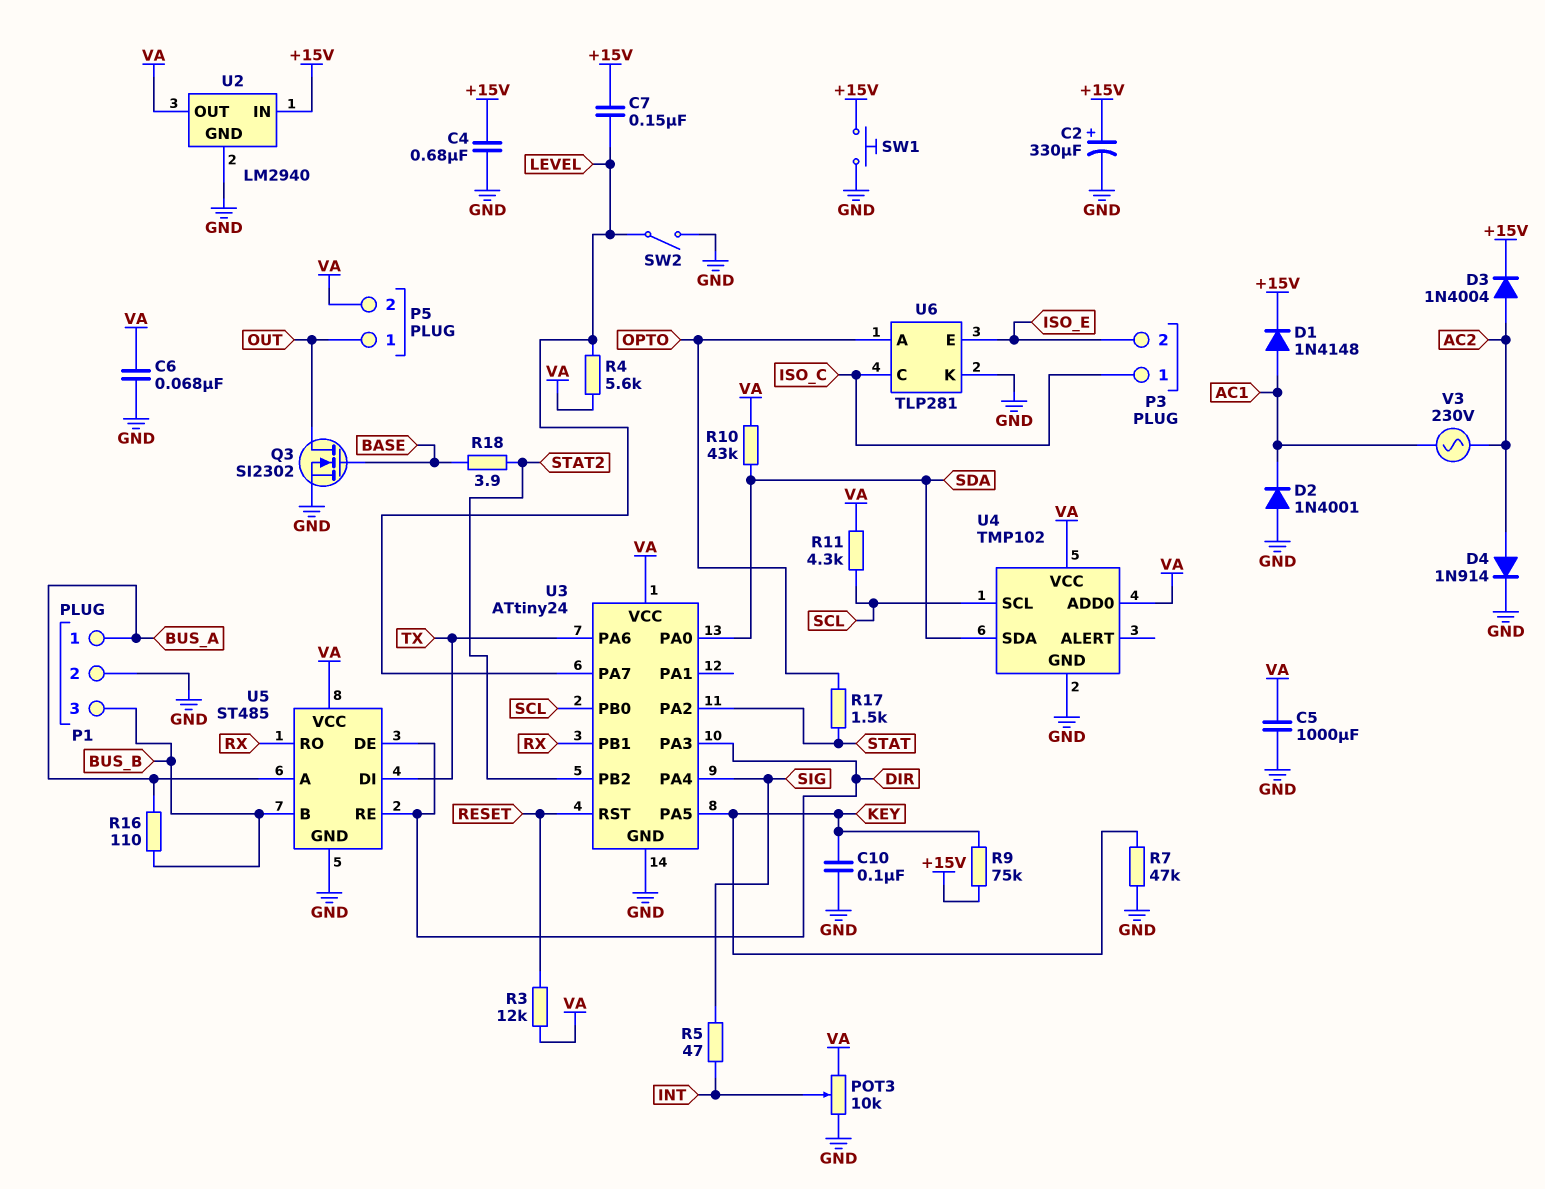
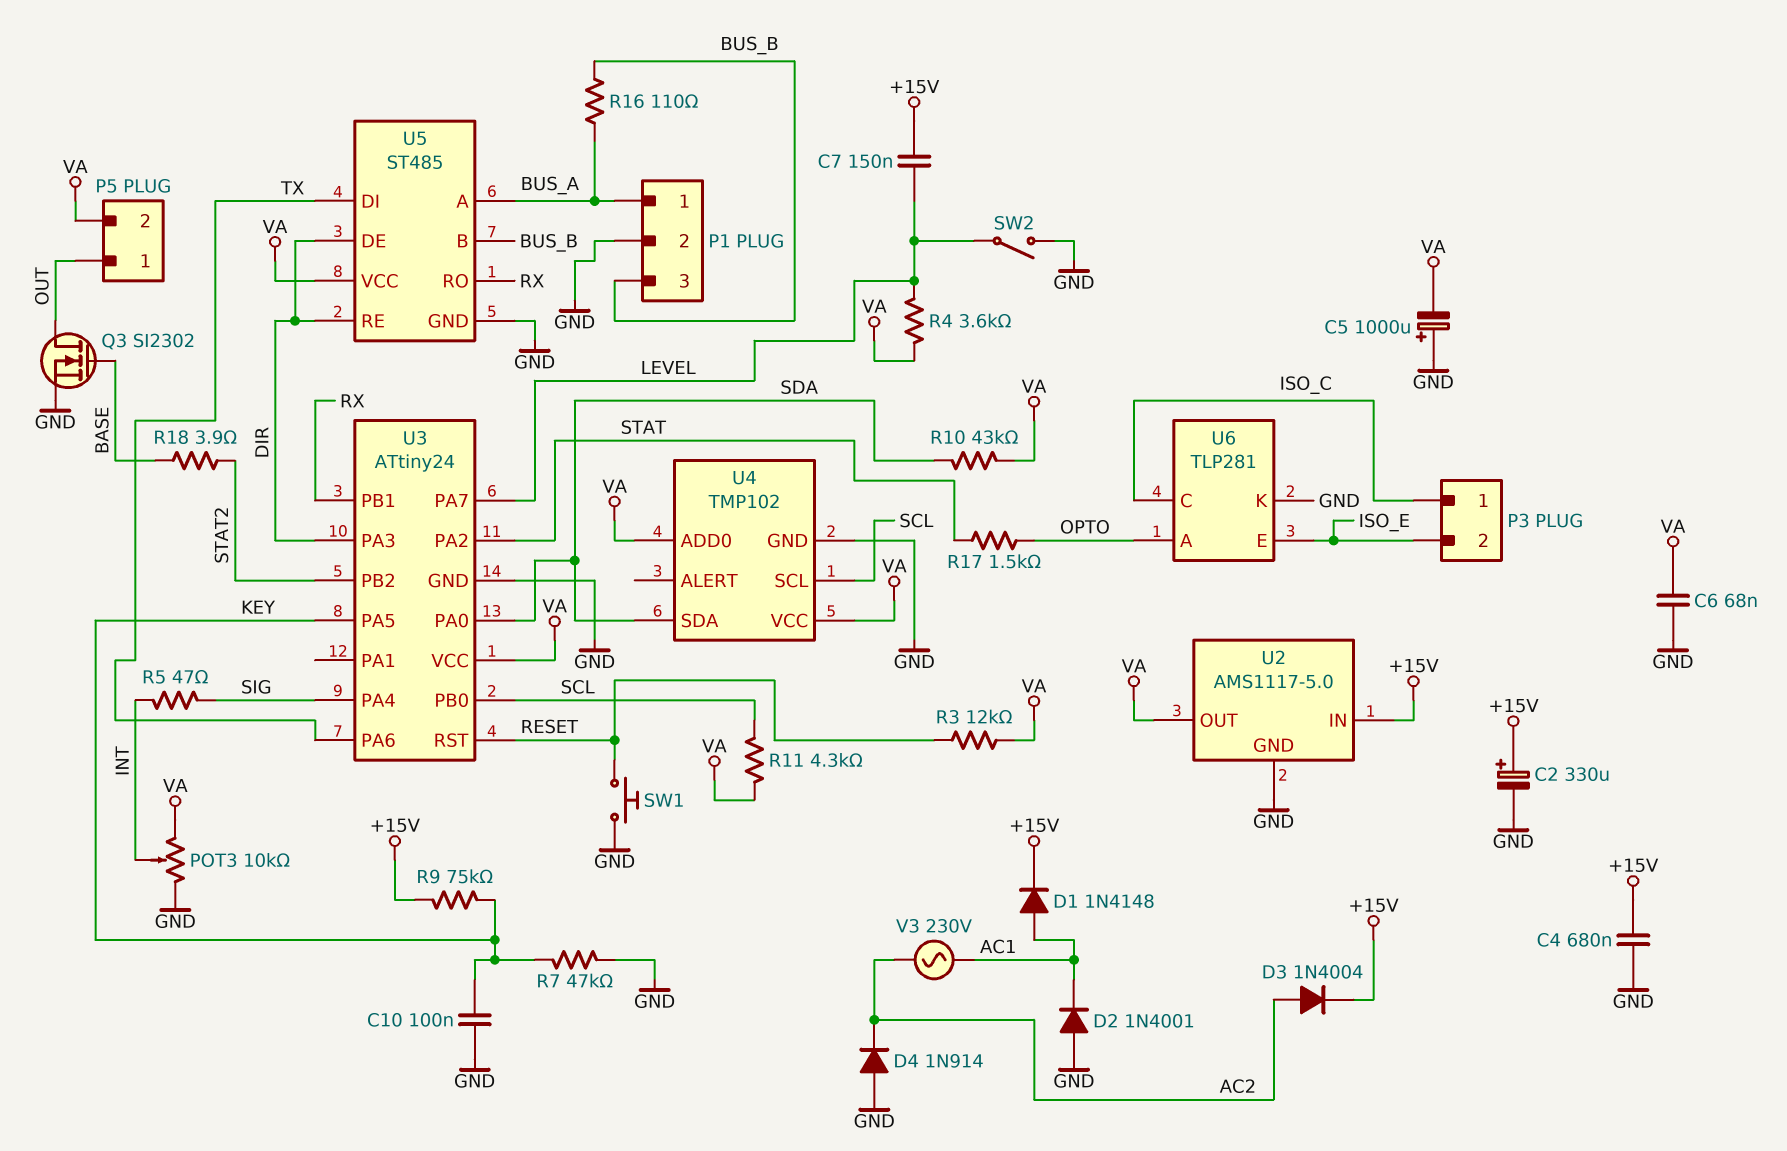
C5: 1000uF (GND, VA) -> 1000uF (plus GND, minus VA)
D4: diode 1N914 (A AC2, K GND) -> diode 1N914 (A GND, K AC2)
R4: 5.6k (LEVEL, VA) -> 3.6k (LEVEL, VA)
SW1: button (+15V, GND) -> button (GND, RESET)
U2: LM2940 -> AMS1117-5.0

